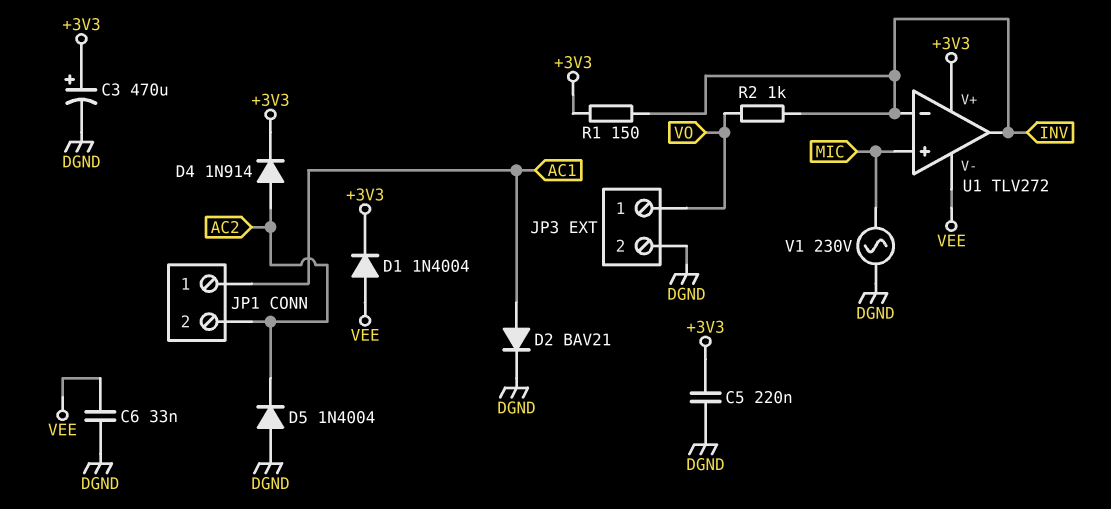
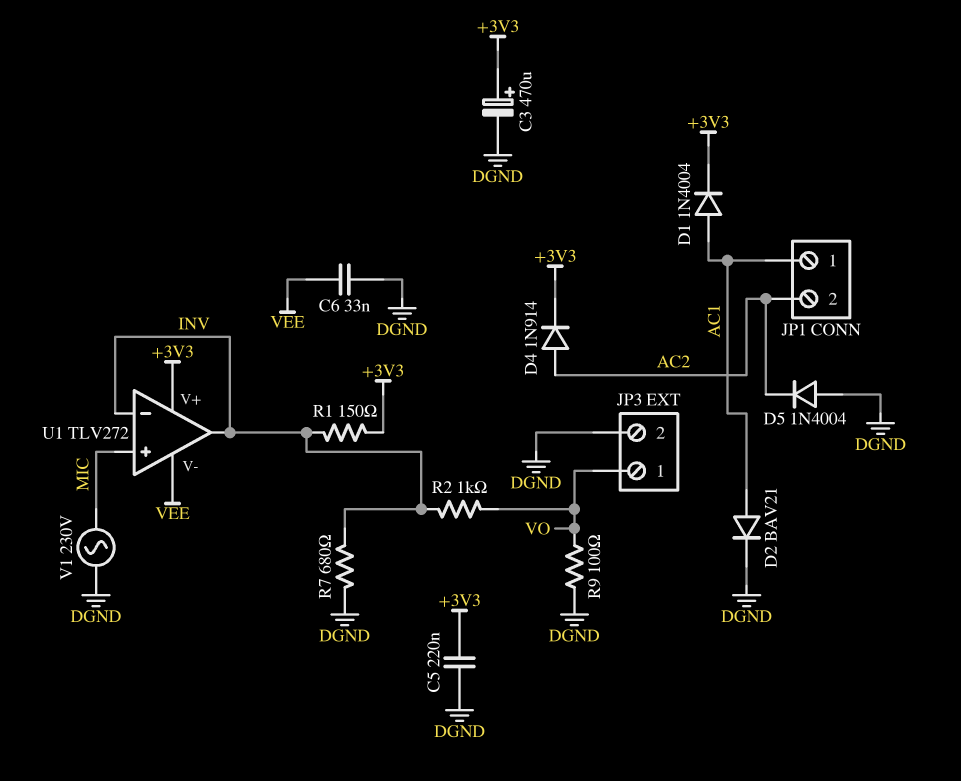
D1: diode 1N4004 (A VEE, K +3V3) -> diode 1N4004 (A AC1, K +3V3)
R7: none -> 680 (DGND, INV)
R9: none -> 100 (DGND, VO)

